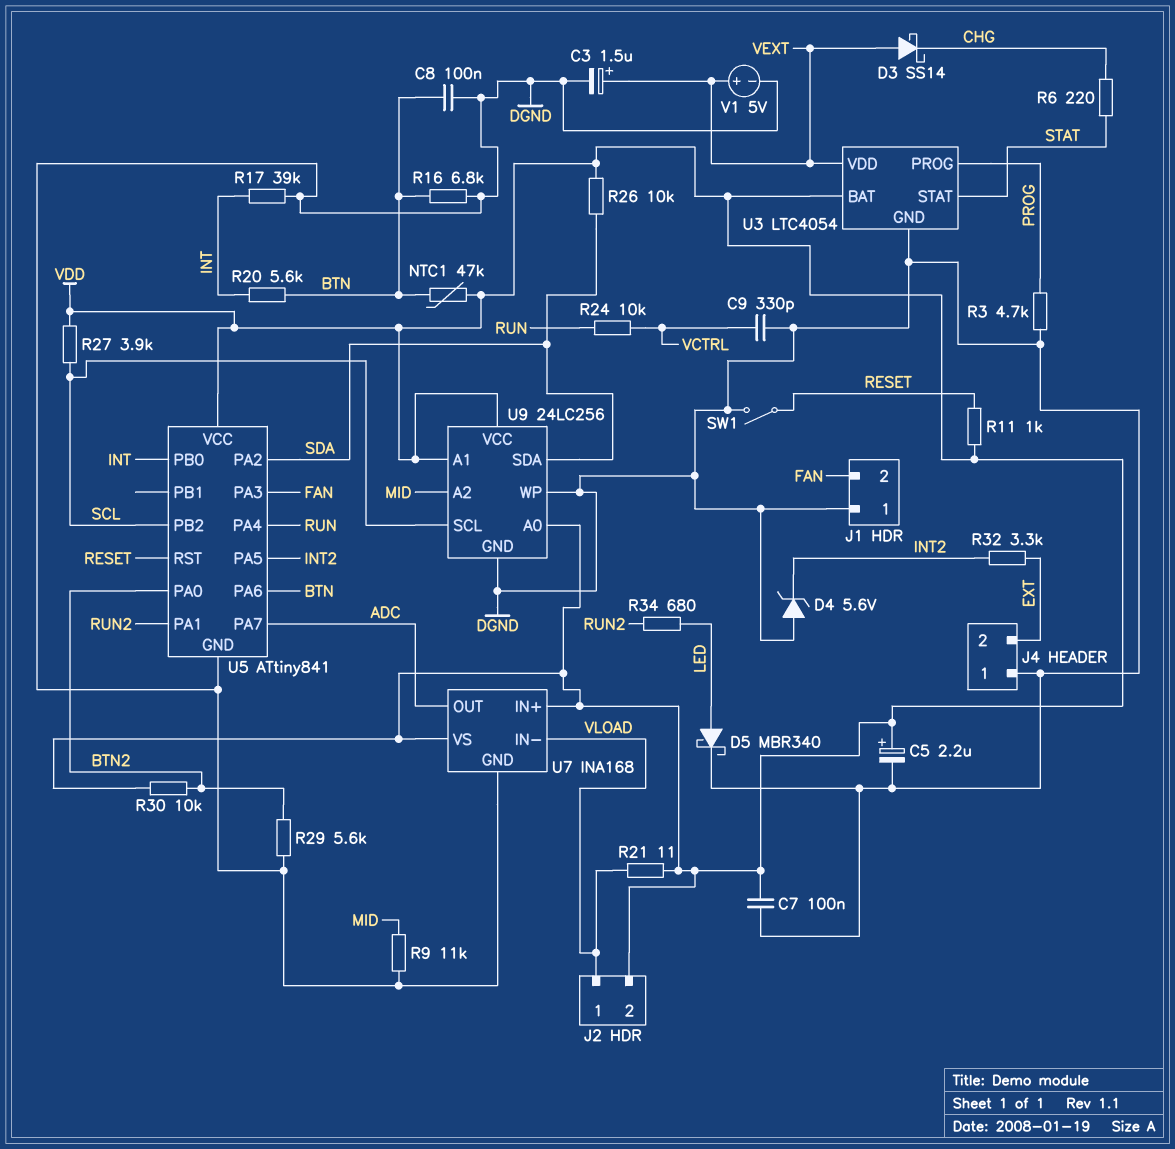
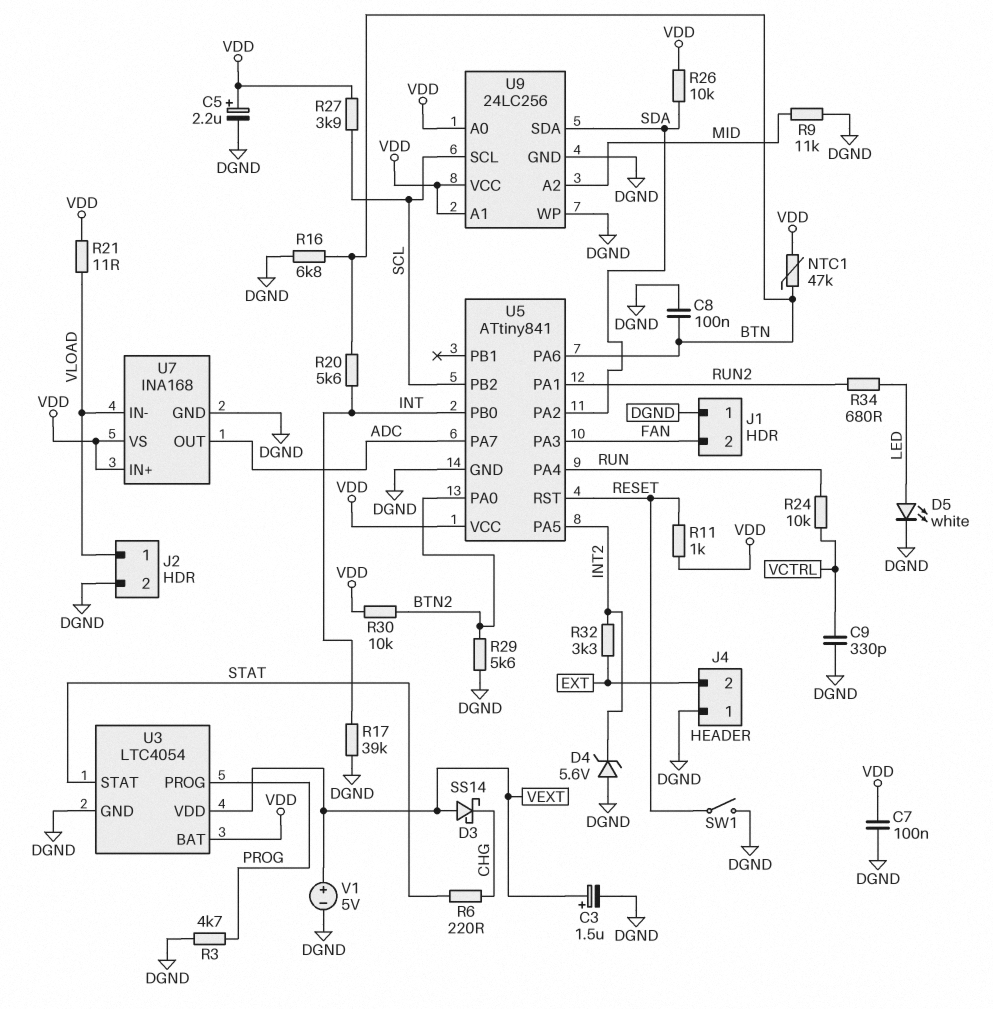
D5: schottky MBR340 (A LED, K DGND) -> LED white (A LED, K DGND)
J2 pin 2: VDD -> DGND

